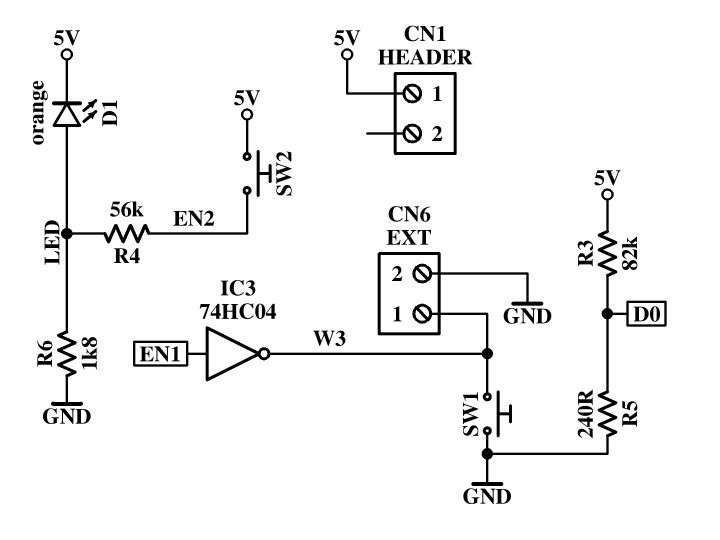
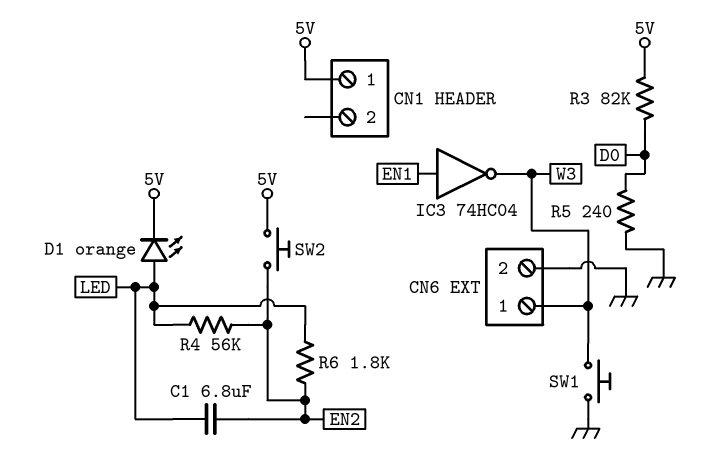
C1: none -> 6.8uF (EN2, LED)
R6: 1.8k (GND, LED) -> 1.8k (EN2, LED)

